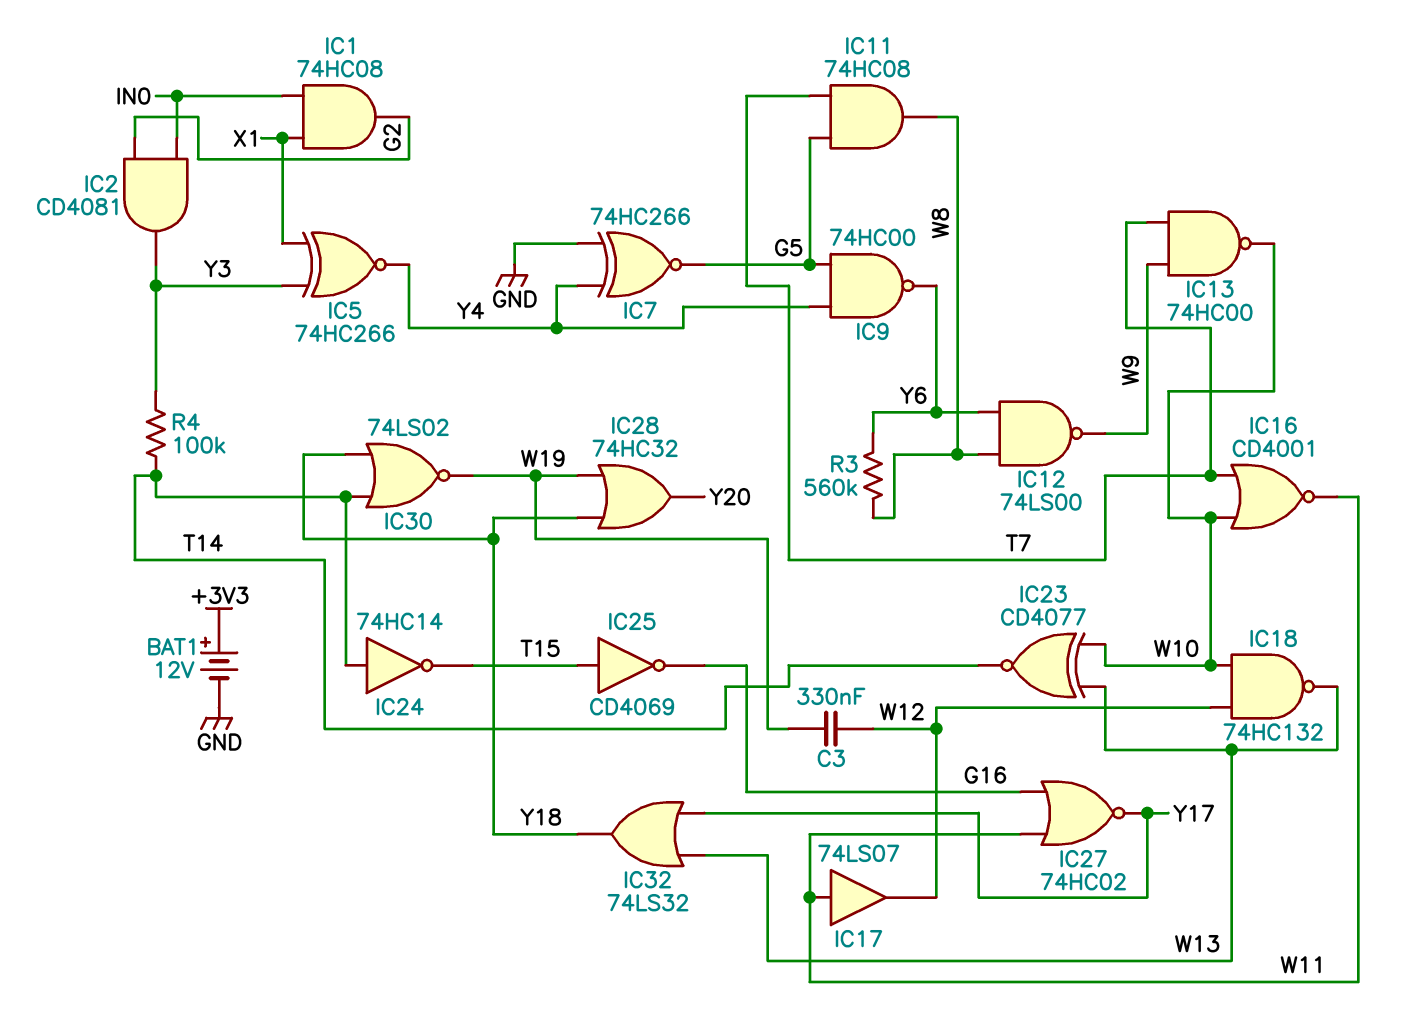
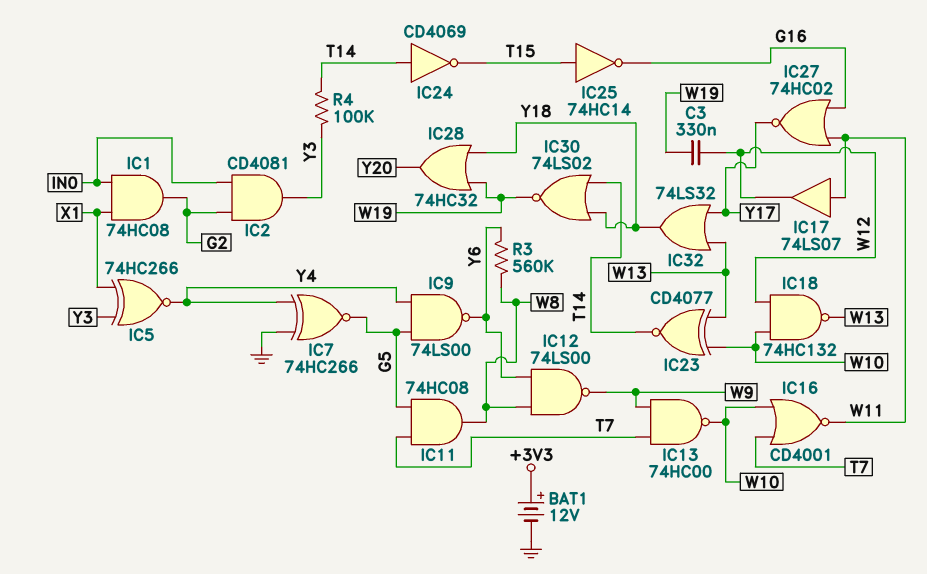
IC9: NAND 74HC00 (in G5, in Y4, out Y6) -> NAND 74LS00 (in G5, in Y4, out Y6)
IC24: NOT 74HC14 (in T14, out T15) -> NOT CD4069 (in T14, out T15)
IC25: NOT CD4069 (in T15, out G16) -> NOT 74HC14 (in T15, out G16)

